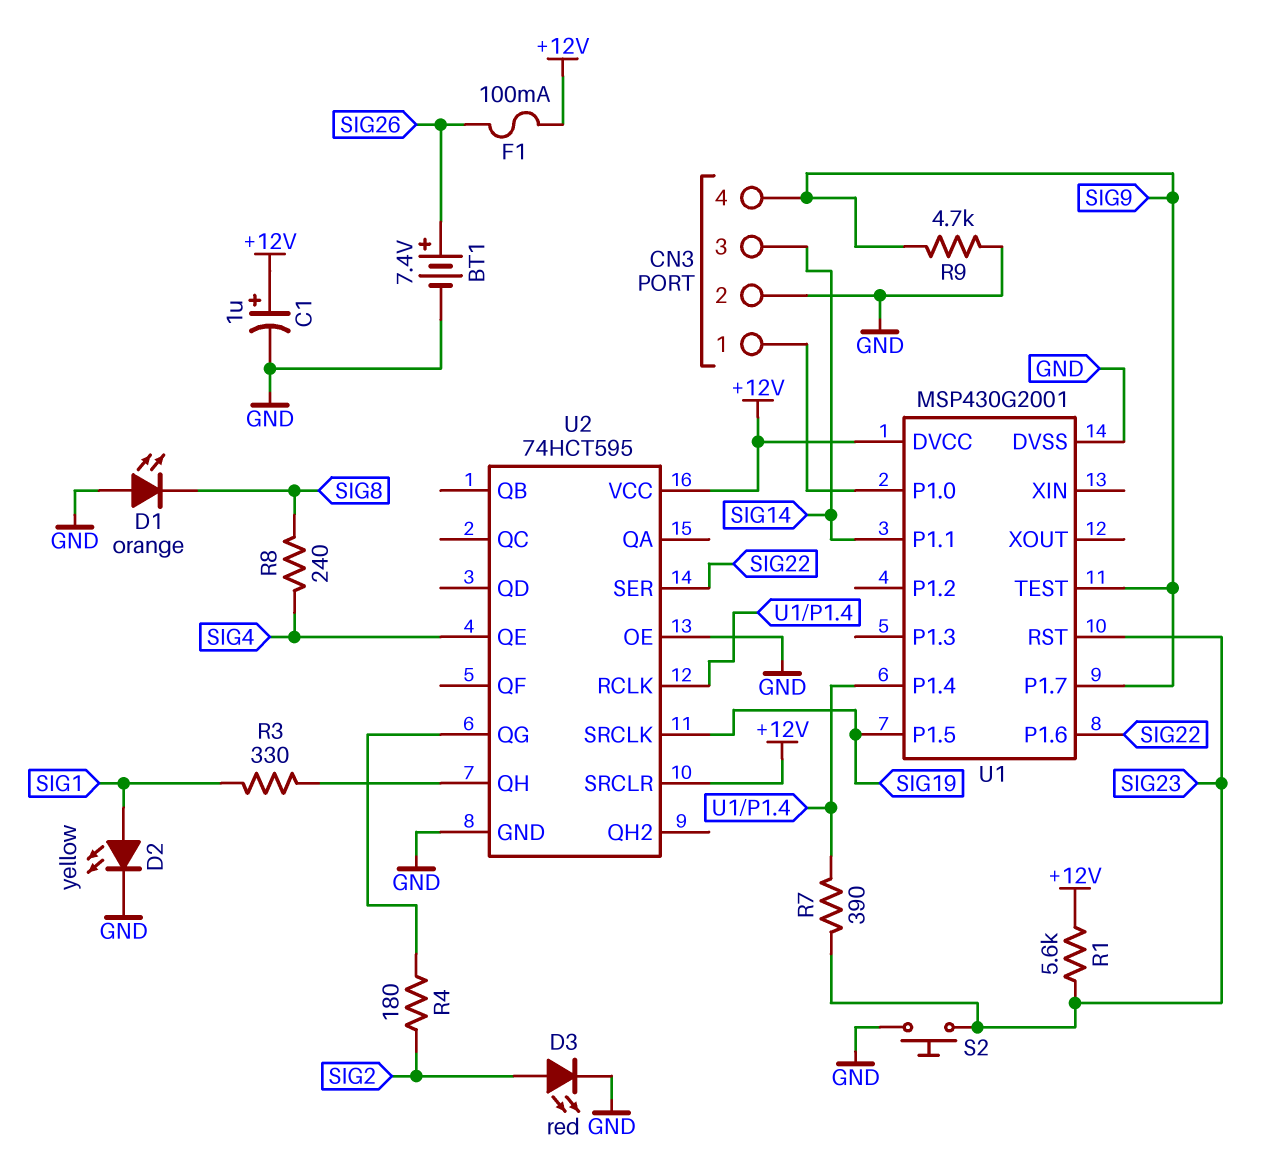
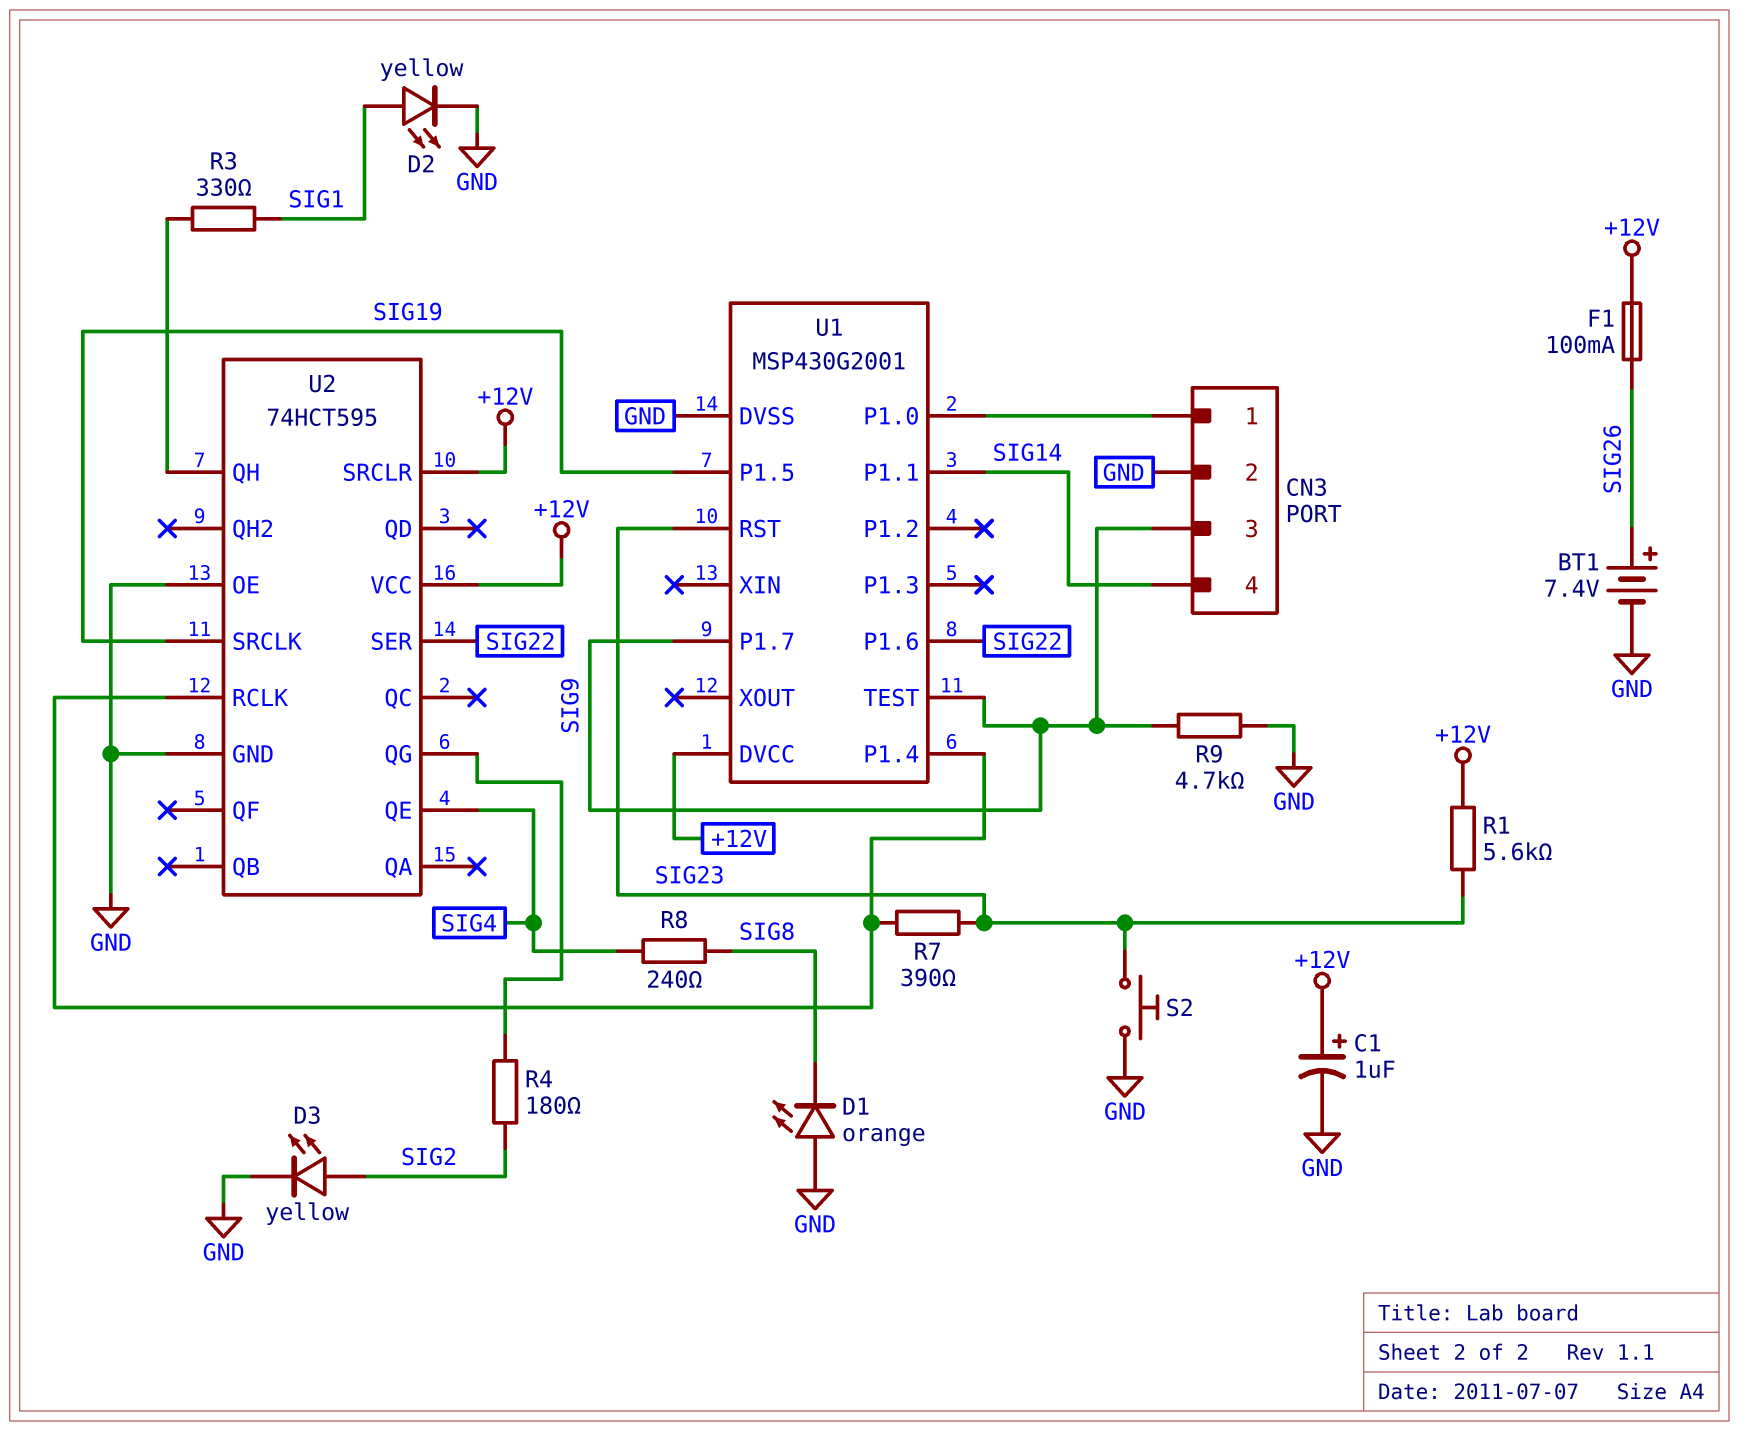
CN3 pin 3: SIG14 -> SIG9
CN3 pin 4: SIG9 -> SIG14
D3: LED red (A SIG2, K GND) -> LED yellow (A SIG2, K GND)

